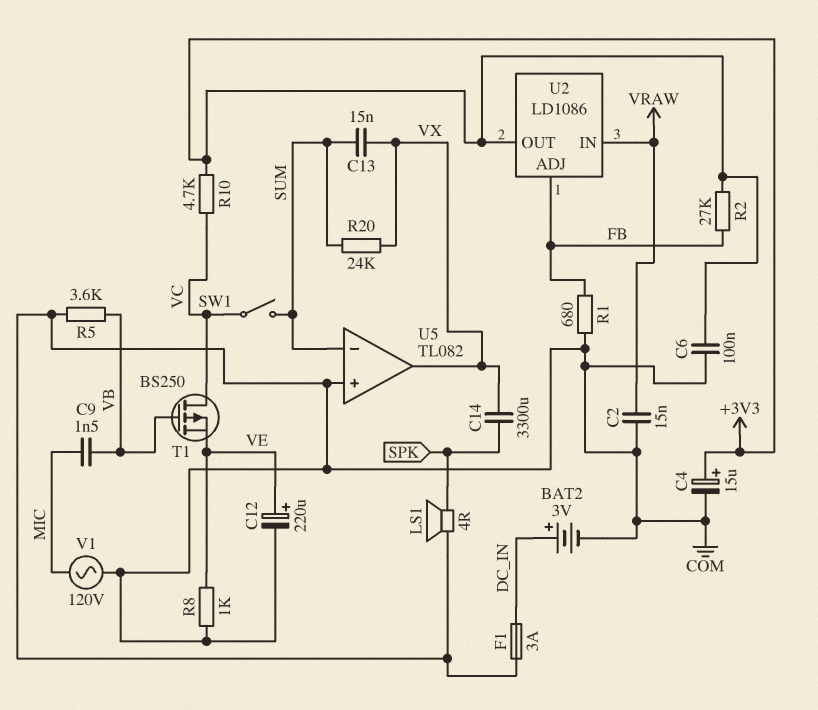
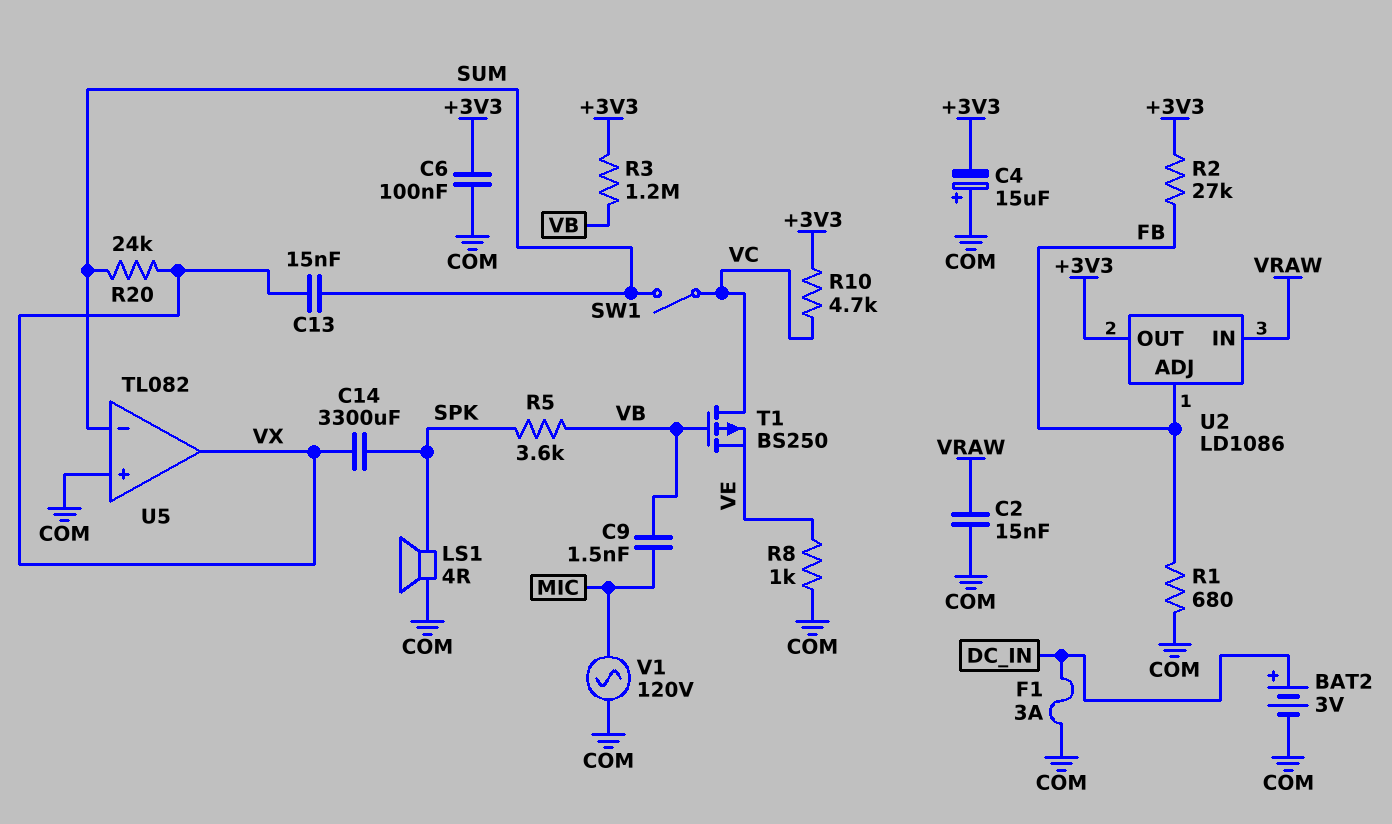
C4: 15uF (plus +3V3, minus COM) -> 15uF (plus COM, minus +3V3)
C12: 220uF (plus VE, minus COM) -> none
R3: none -> 1.2M (+3V3, VB)
R5: 3.6k (COM, VB) -> 3.6k (SPK, VB)

